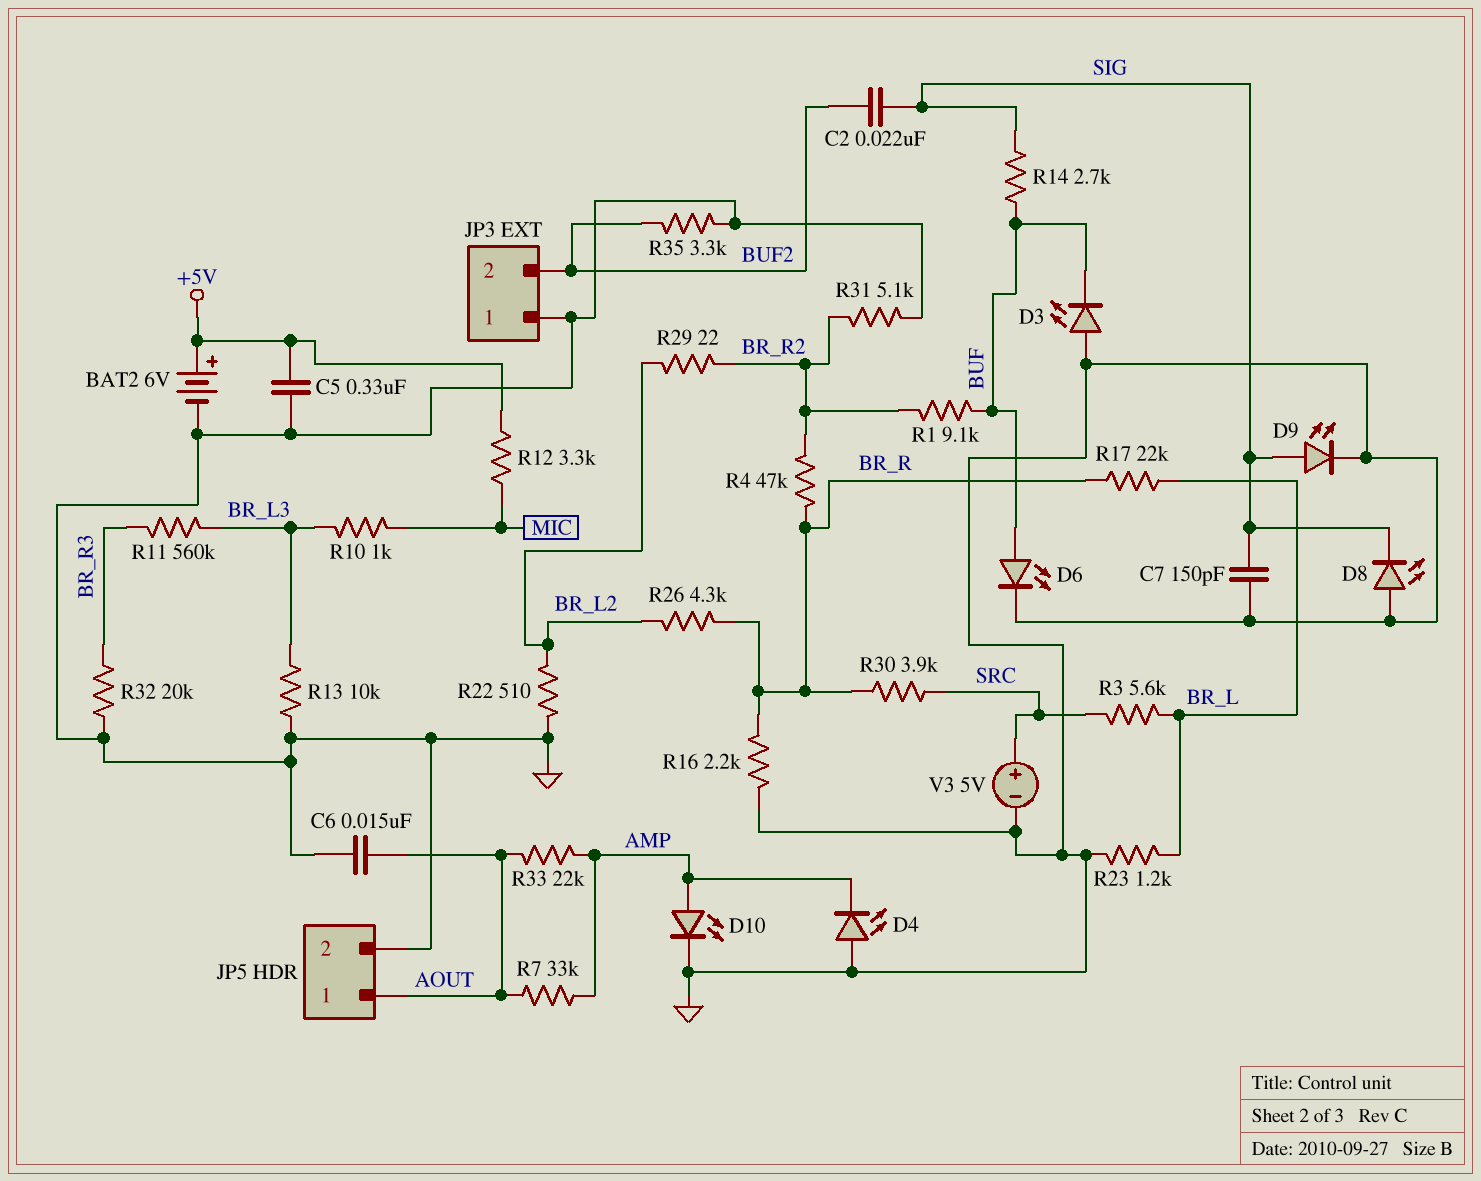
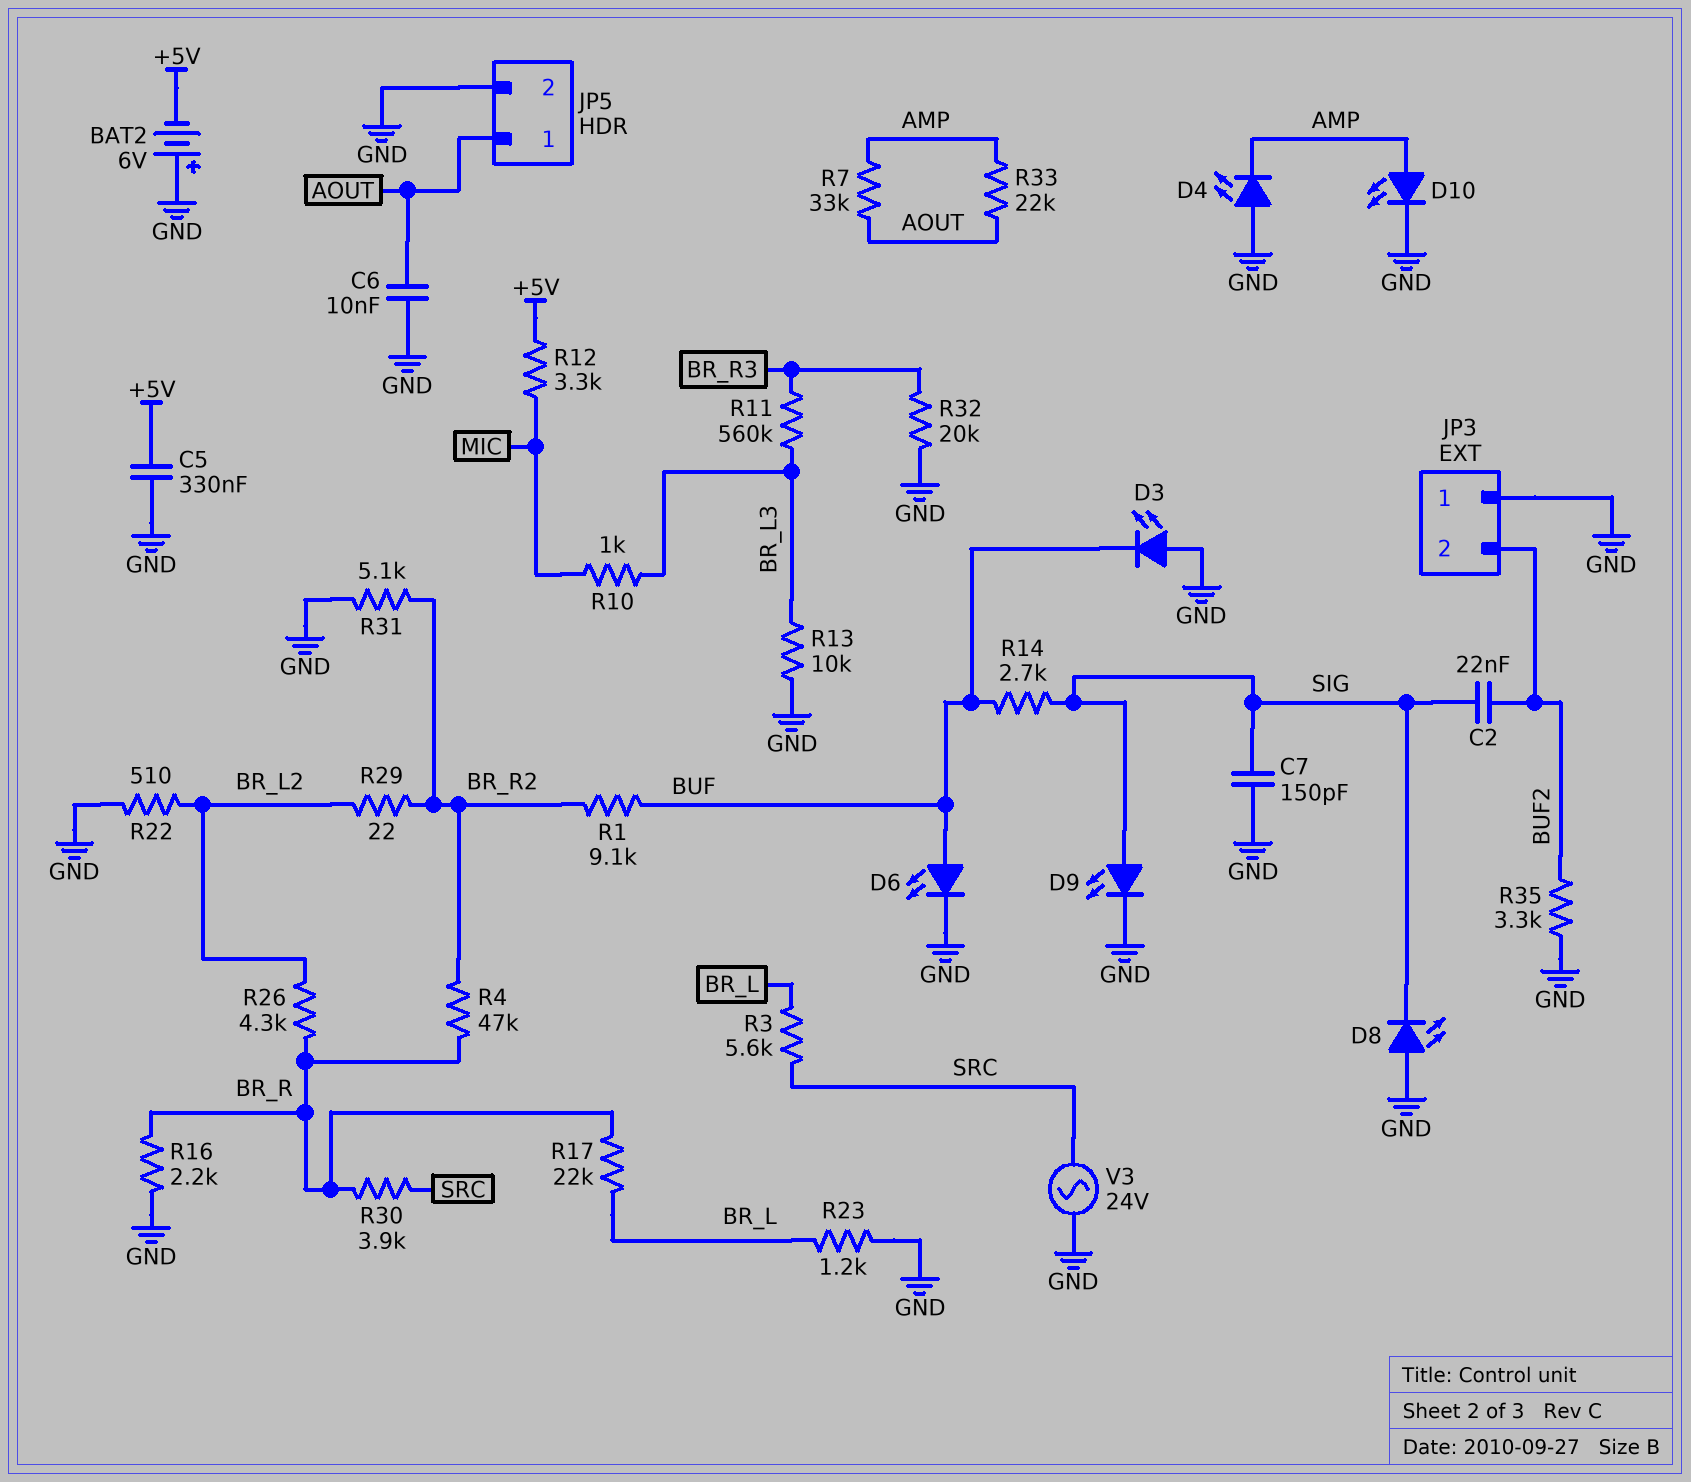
BAT2: 6V (plus +5V, minus GND) -> 6V (plus GND, minus +5V)
C6: 15nF (AOUT, GND) -> 10nF (AOUT, GND)
V3: 5V (plus SRC, minus GND) -> AC 24V (GND, SRC)

